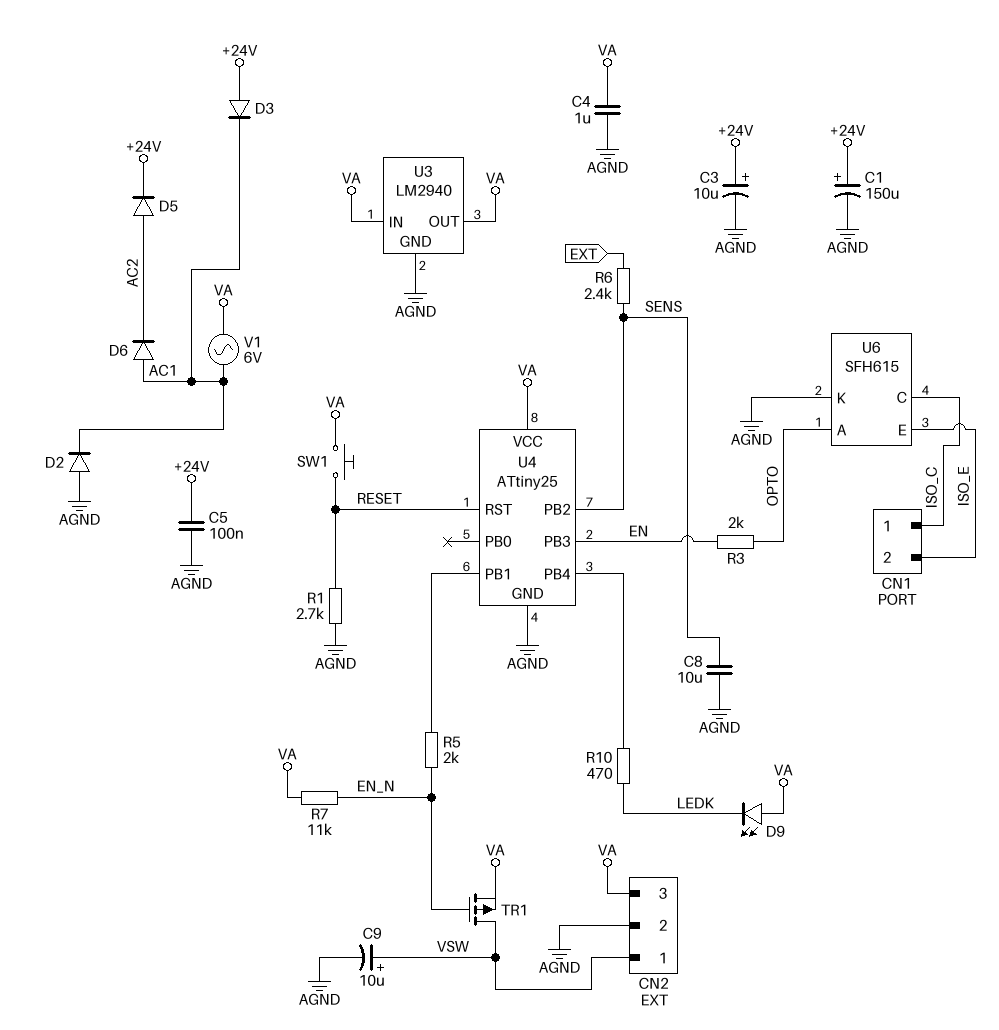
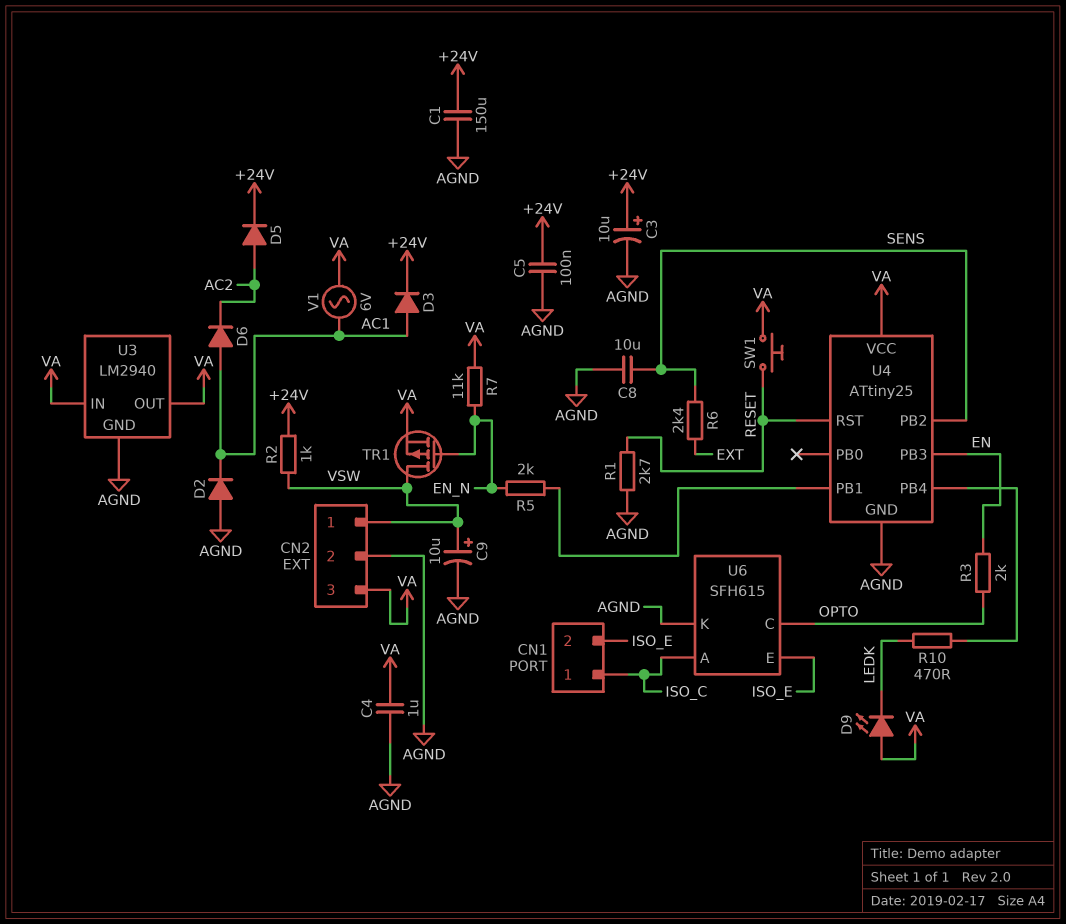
C1: 150uF (plus +24V, minus AGND) -> 150uF (+24V, AGND)
D3: diode (A +24V, K AC1) -> diode (A AC1, K +24V)
R2: none -> 1k (+24V, VSW)
U6 pin A: OPTO -> ISO_C
U6 pin C: ISO_C -> OPTO

